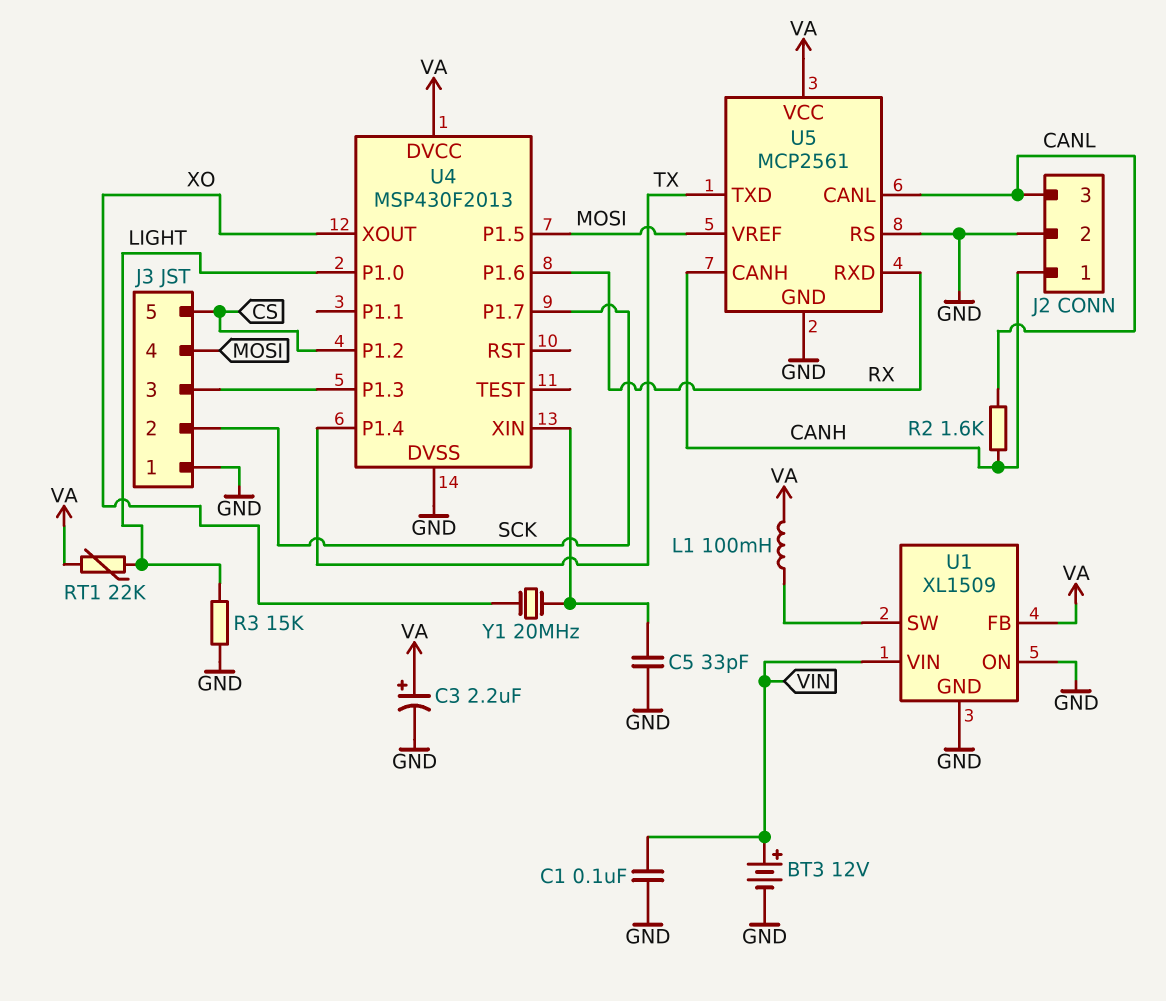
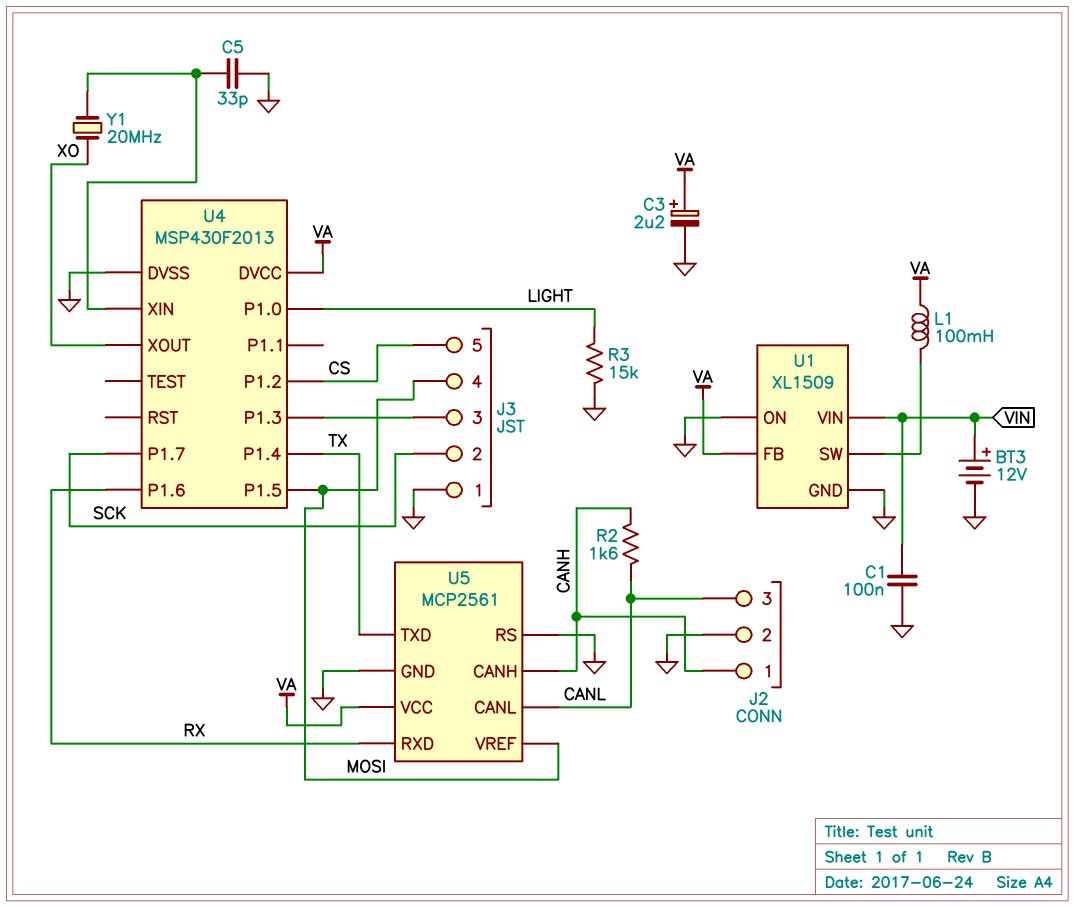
RT1: 22k (LIGHT, VA) -> none

